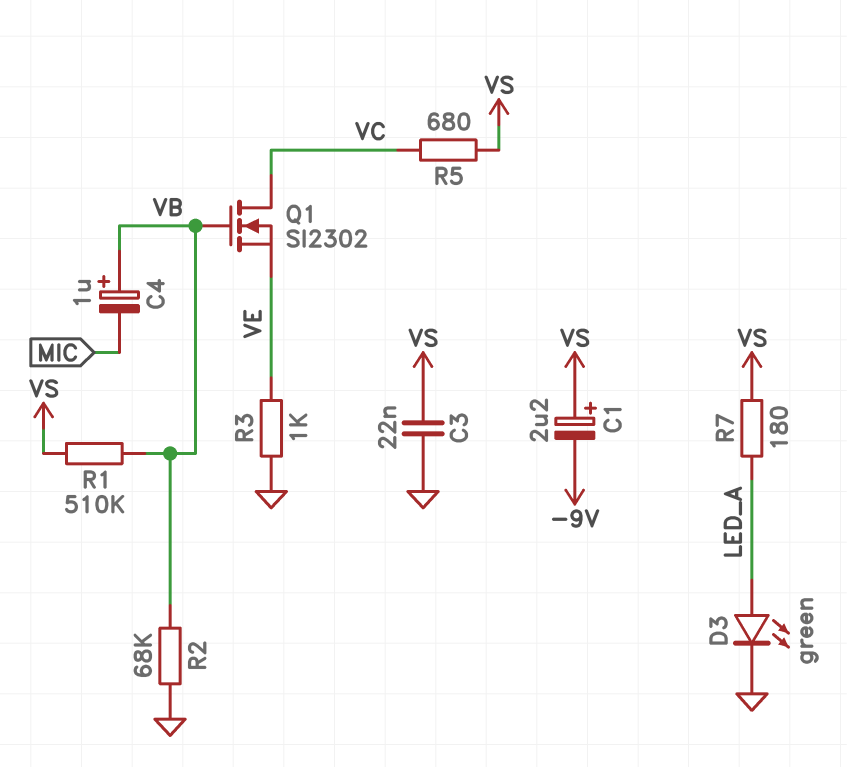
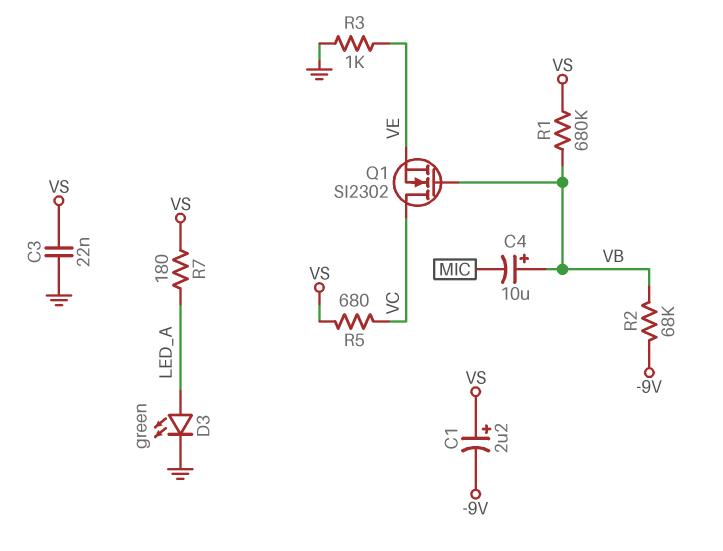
C4: 1uF (plus VB, minus MIC) -> 10uF (plus VB, minus MIC)
R1: 510k (VB, VS) -> 680k (VB, VS)
R2: 68k (GND, VB) -> 68k (-9V, VB)

